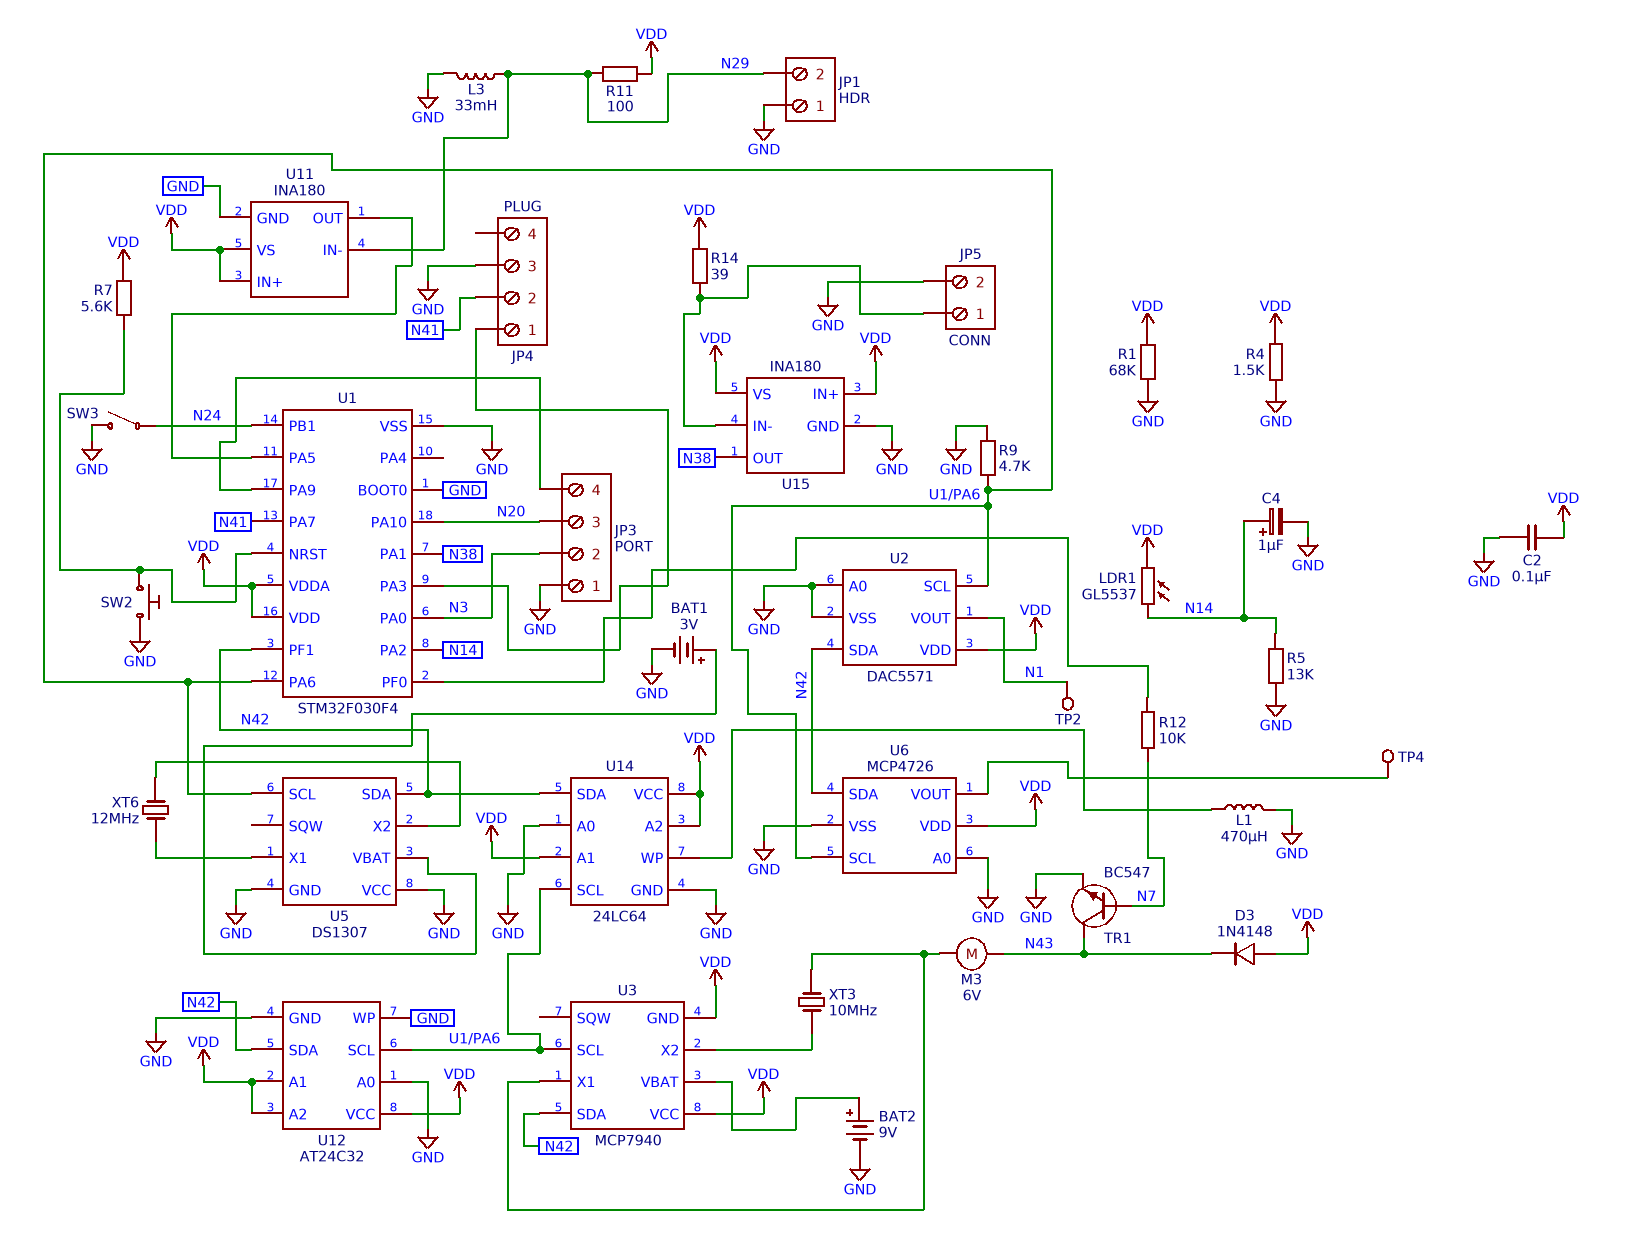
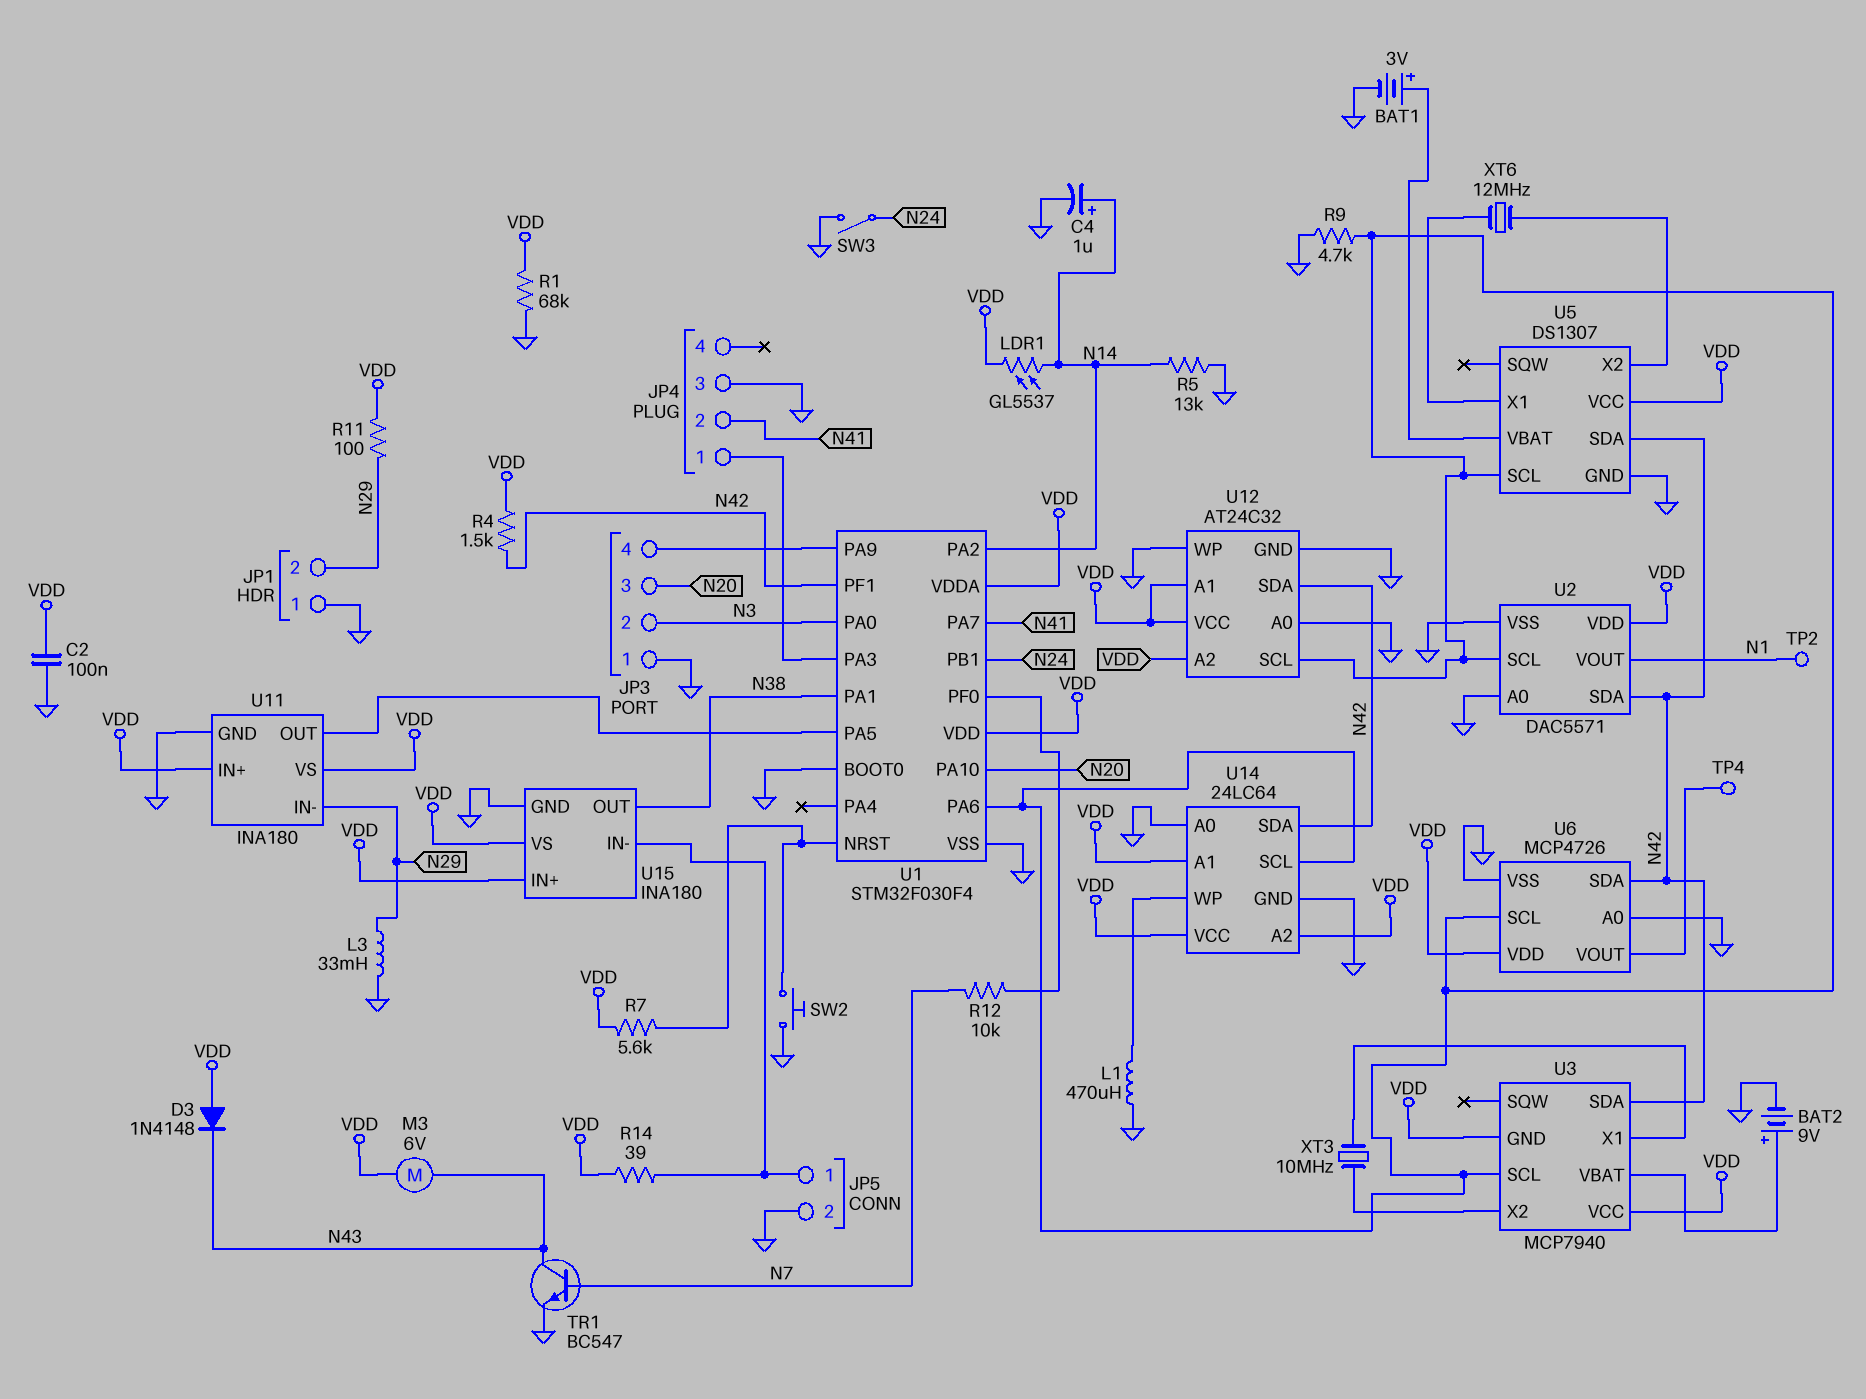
M3: motor 6V (N43, U3/X1) -> motor 6V (N43, VDD)
R4: 1.5k (GND, VDD) -> 1.5k (N42, VDD)
U5 pin VCC: GND -> VDD

